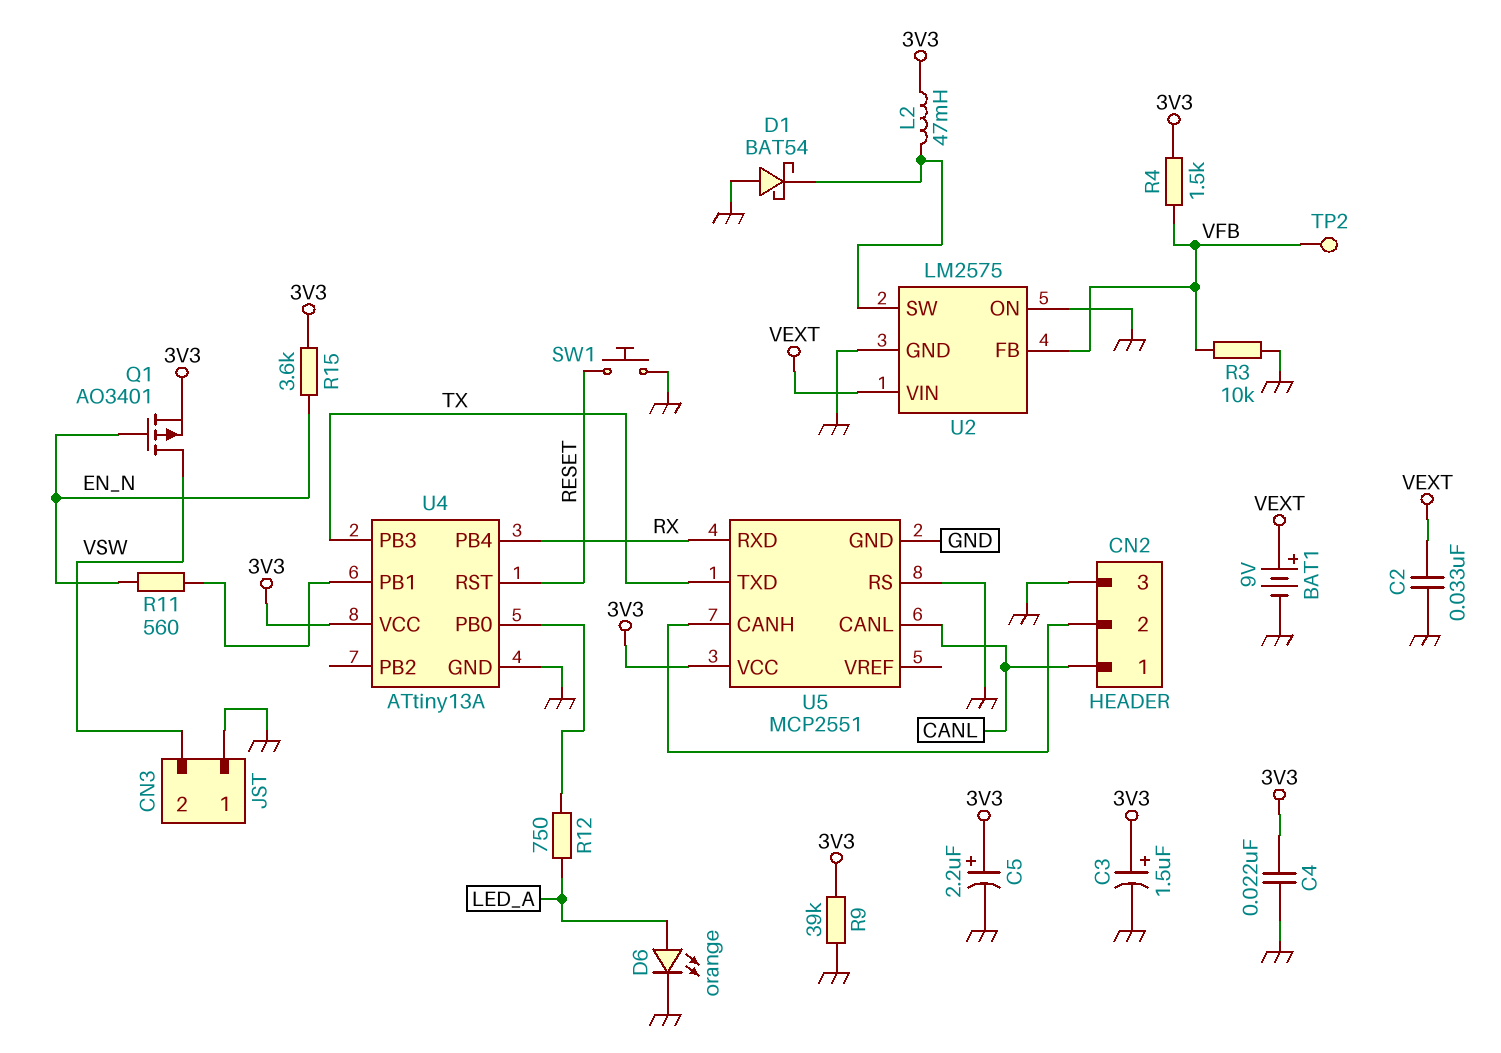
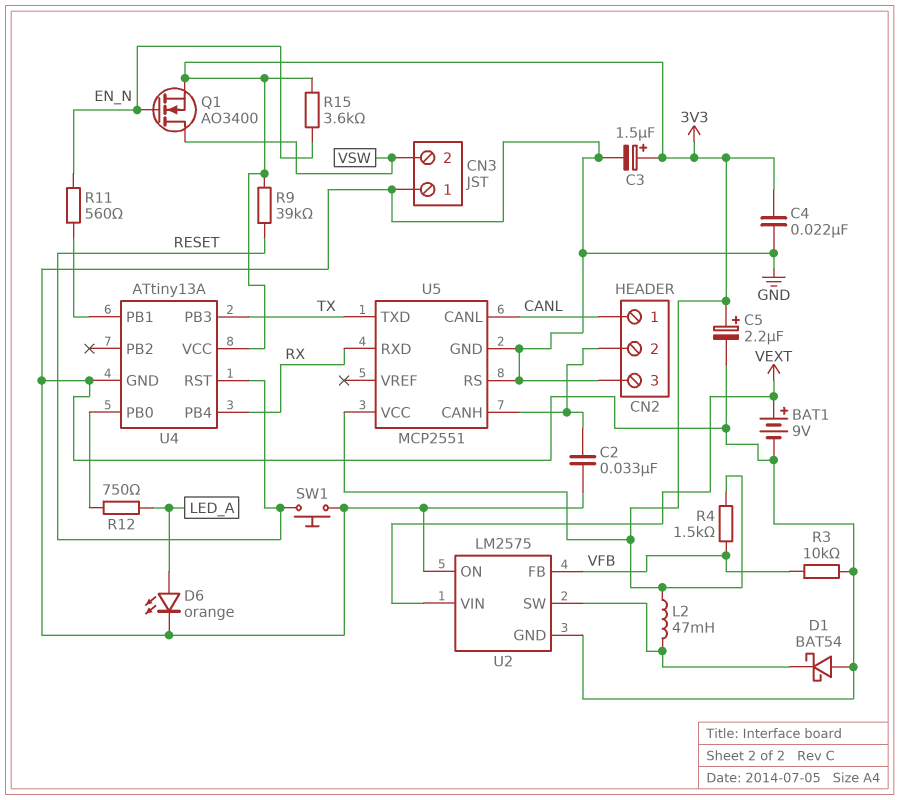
C2: 33nF (GND, VEXT) -> 33nF (CN2/2, GND)
Q1: PMOS AO3401 (G EN_N, D VSW, S 3V3) -> NMOS AO3400 (G EN_N, D VSW, S 3V3)
R9: 39k (3V3, GND) -> 39k (3V3, RESET)
TP2: test point (VFB) -> none

